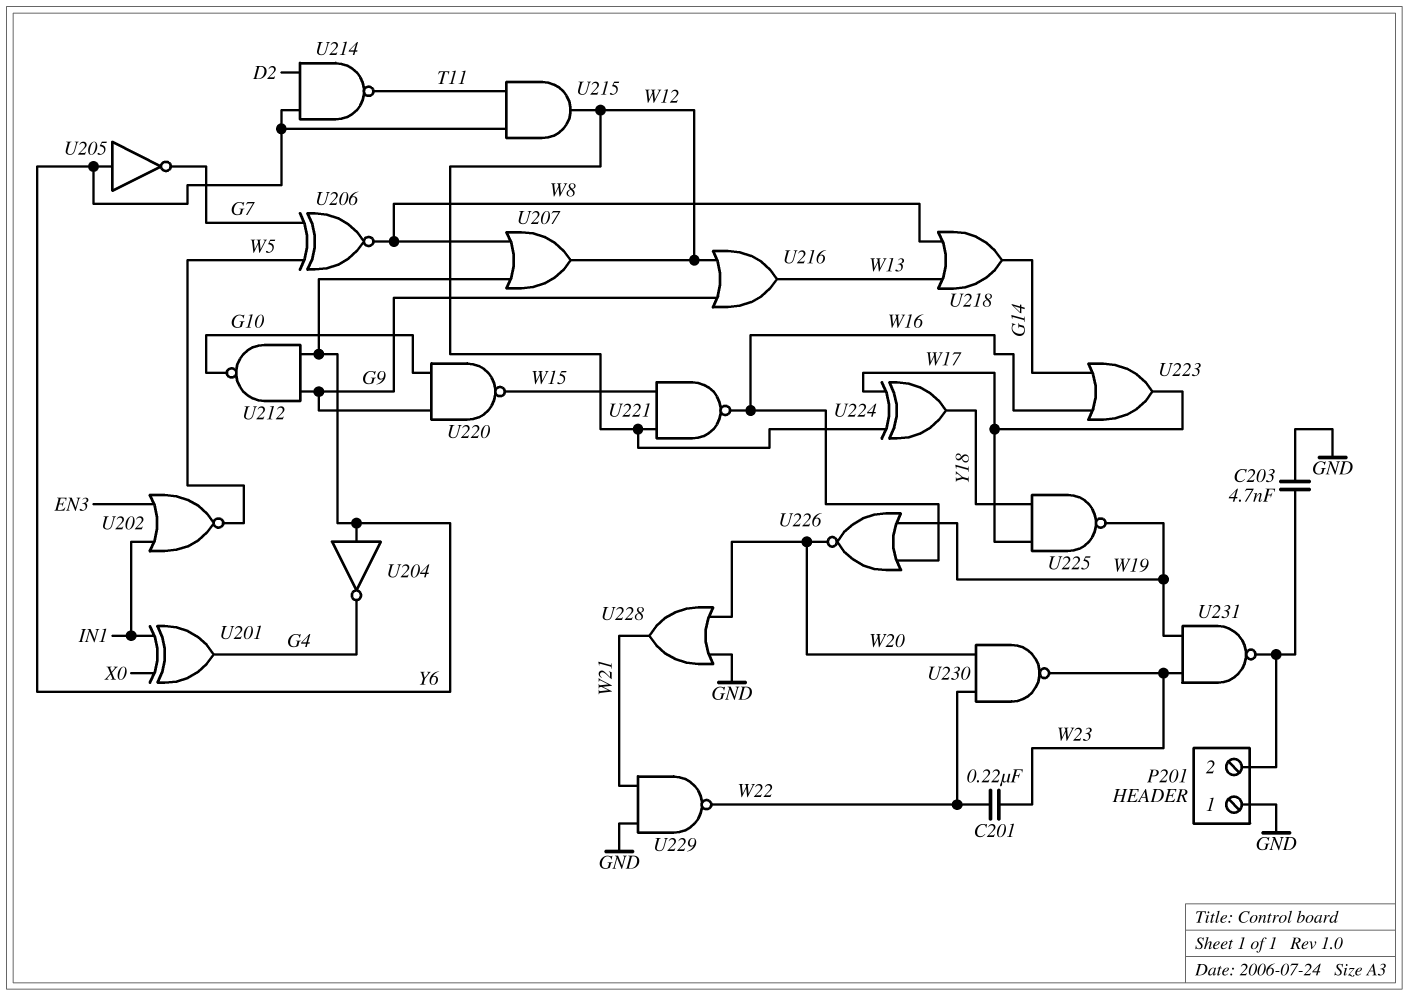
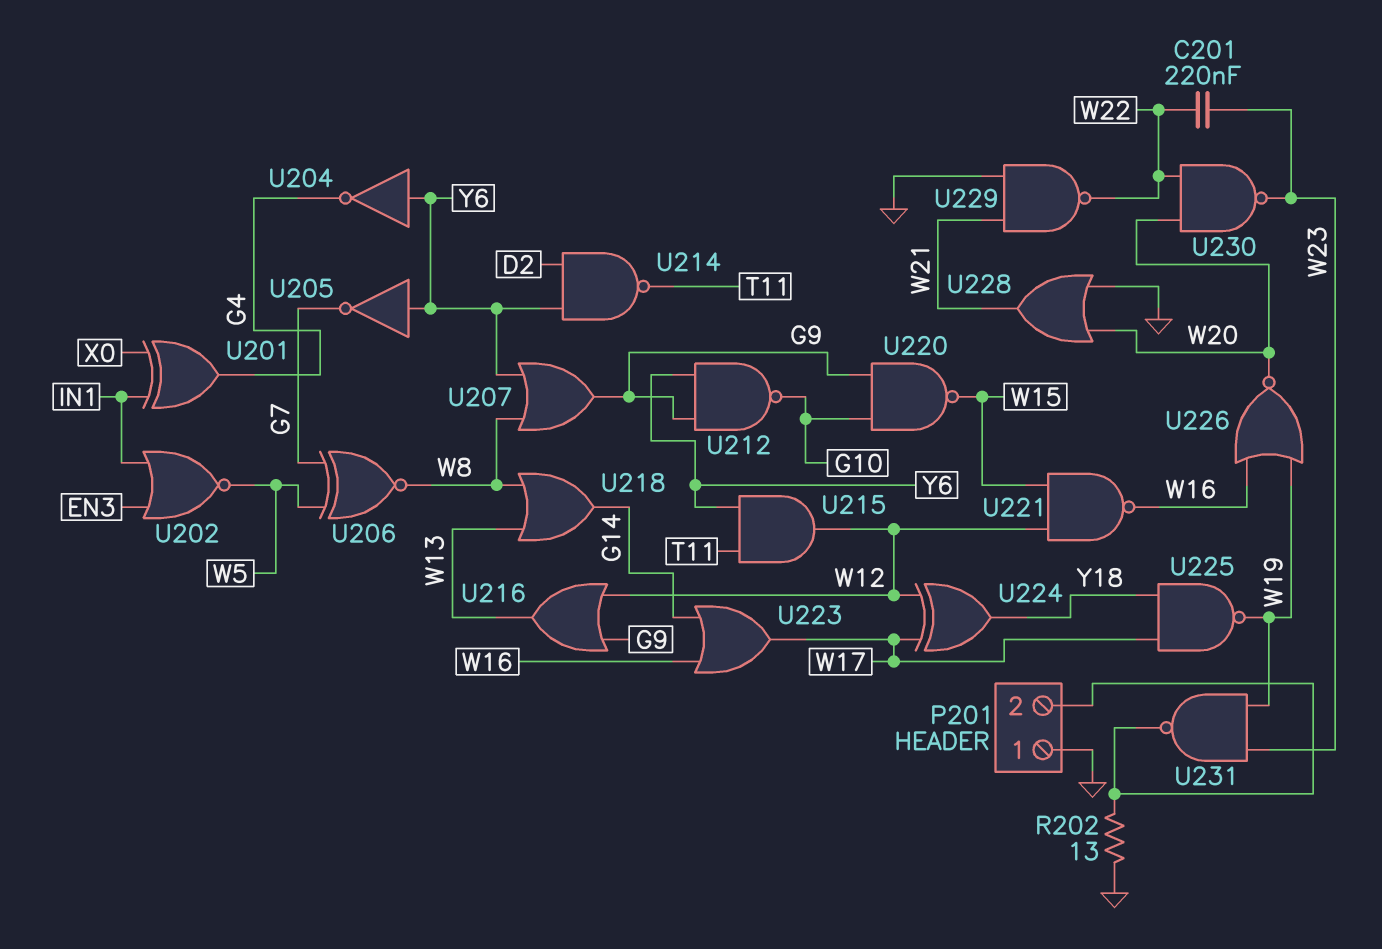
C203: 4.7nF (GND, P201/2) -> none
R202: none -> 13 (GND, P201/2)
U207: OR (in W8, in Y6, out W12) -> OR (in W8, in Y6, out G9)

